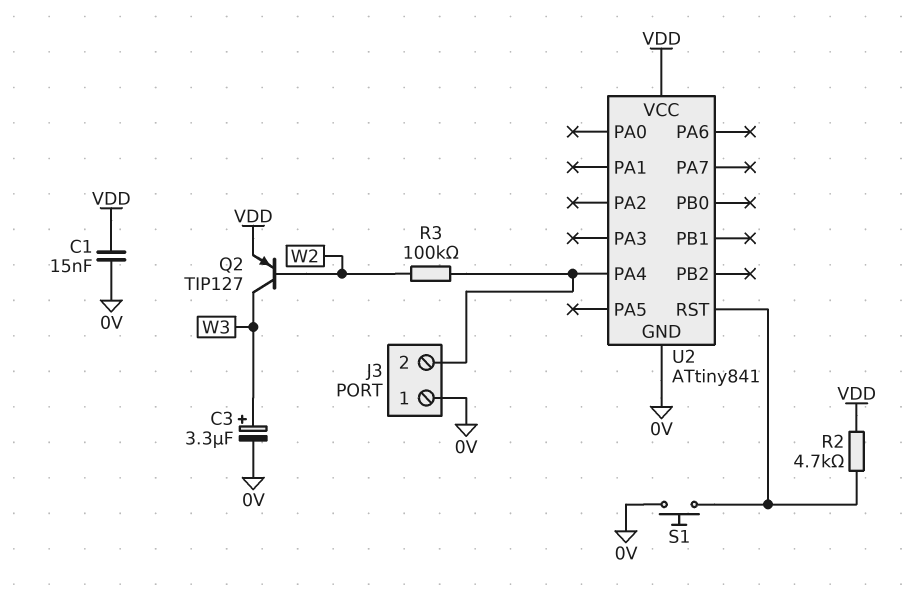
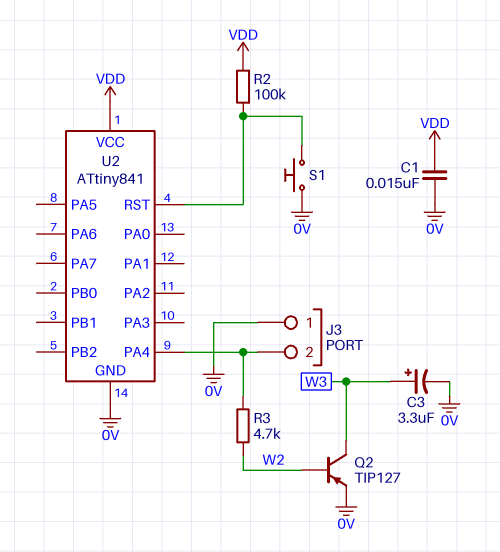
Q2: PNP TIP127 (B W2, C W3, E VDD) -> PNP TIP127 (B W2, C W3, E 0V)
R2: 4.7k (U2/RST, VDD) -> 100k (U2/RST, VDD)
R3: 100k (J3/2, W2) -> 4.7k (J3/2, W2)

